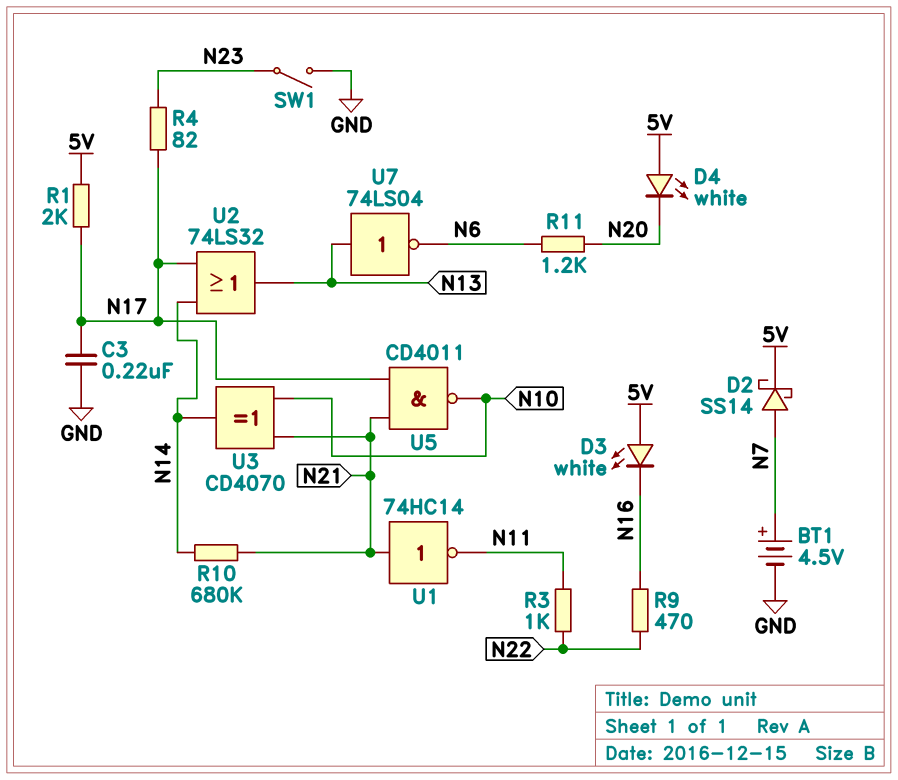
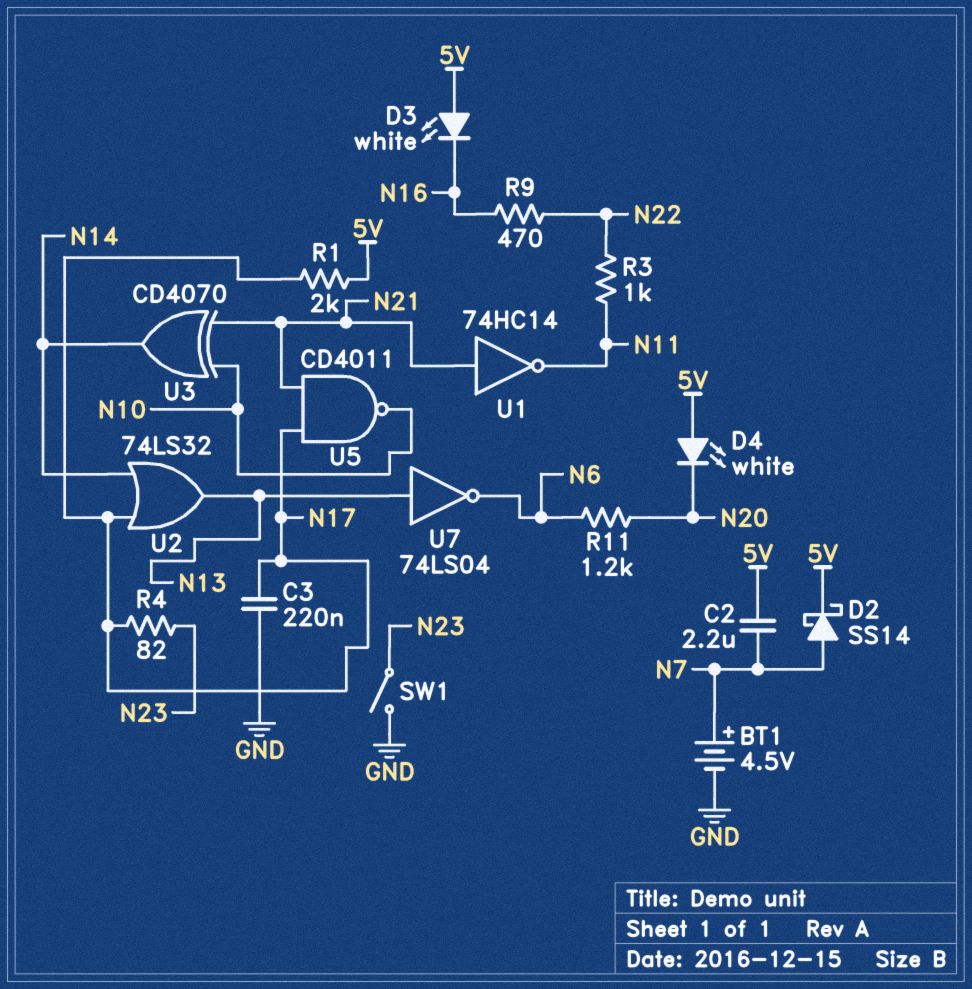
C2: none -> 2.2uF (5V, N7)
R10: 680k (N14, N21) -> none

